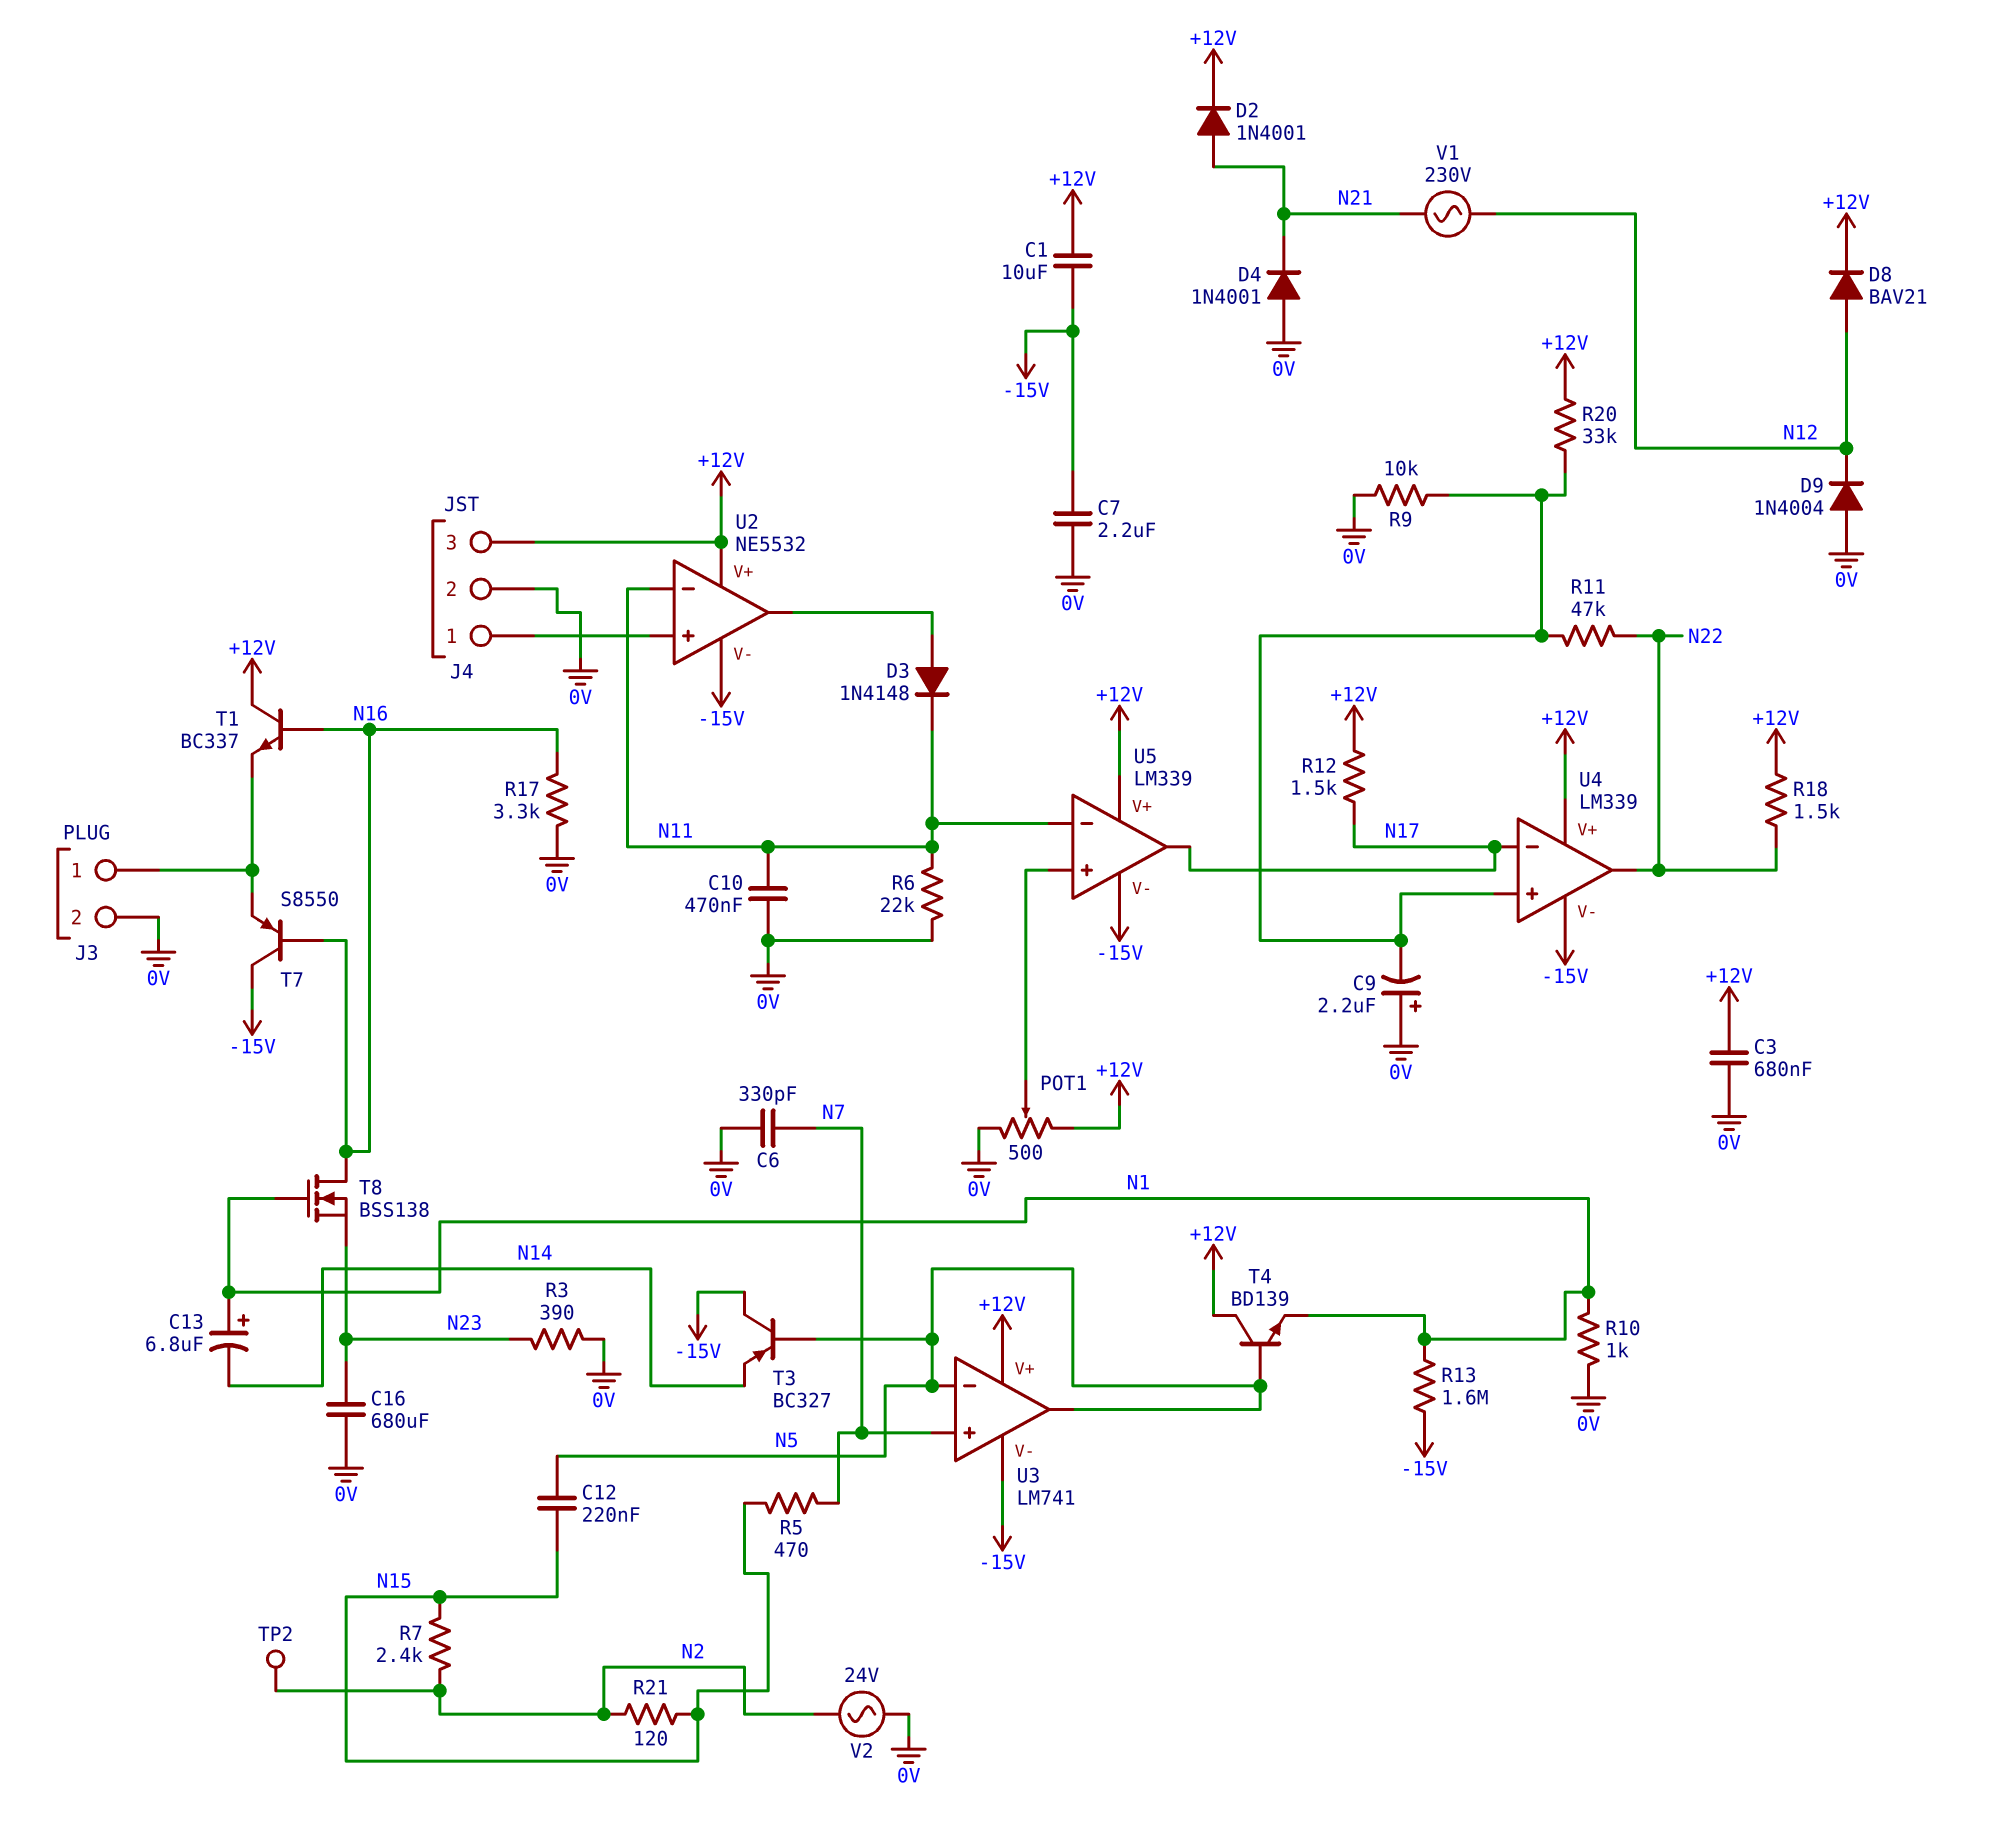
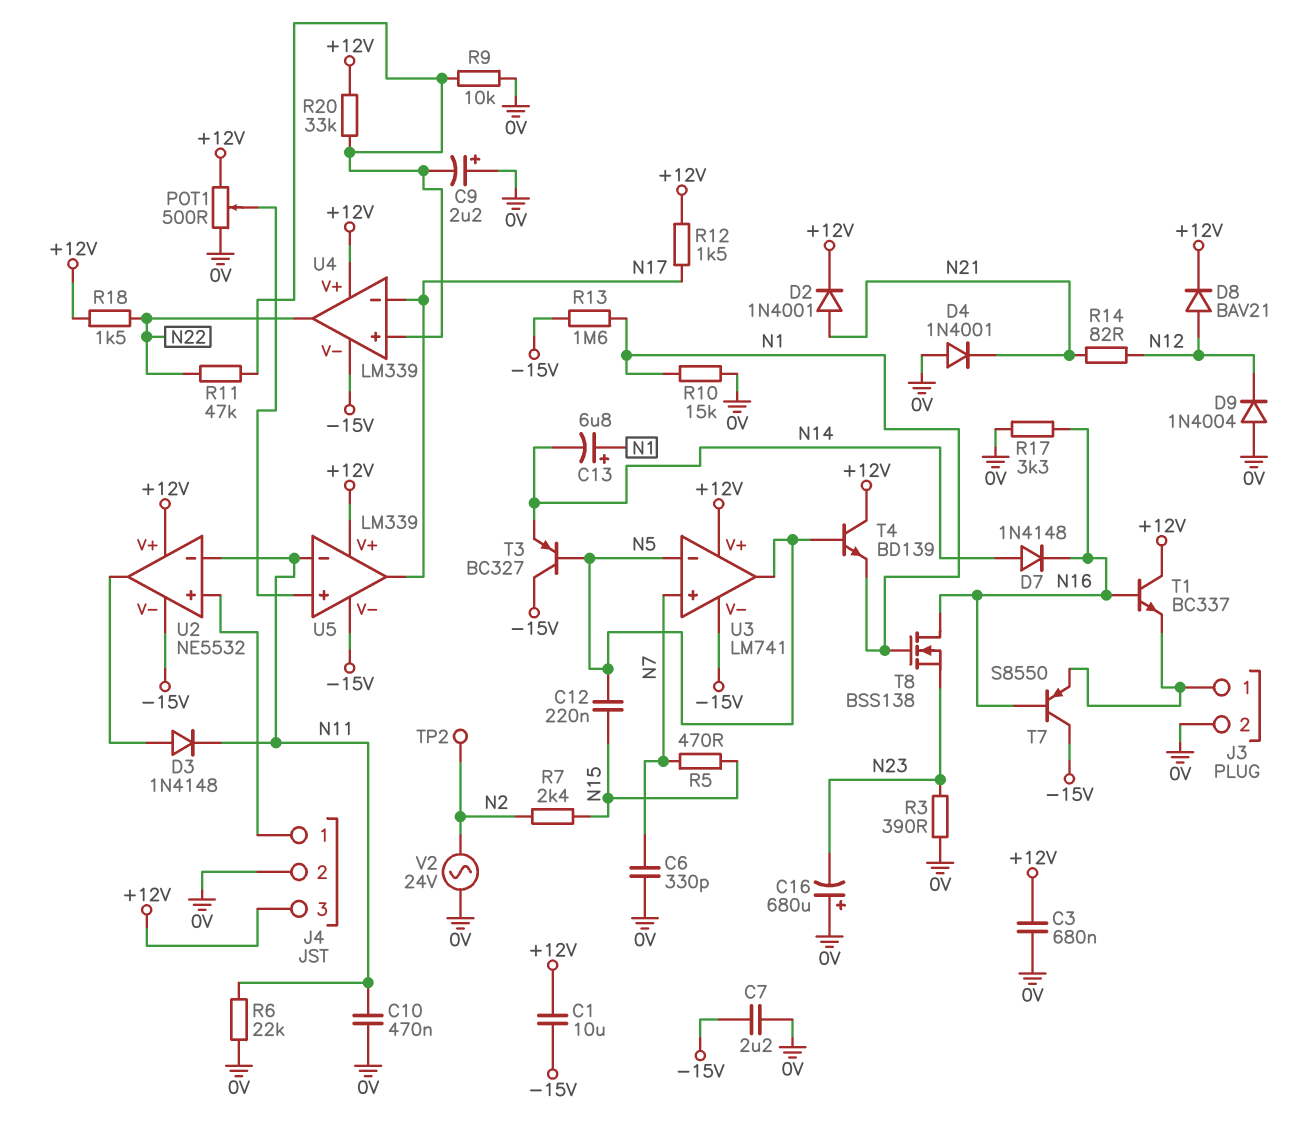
C16: 680uF (0V, N23) -> 680uF (plus 0V, minus N23)
D7: none -> diode 1N4148 (A N14, K N16)
R10: 1k (0V, N1) -> 15k (0V, N1)
R14: none -> 82 (N12, N21)
R21: 120 (N2, N15) -> none
V1: AC 230V (N12, N21) -> none

